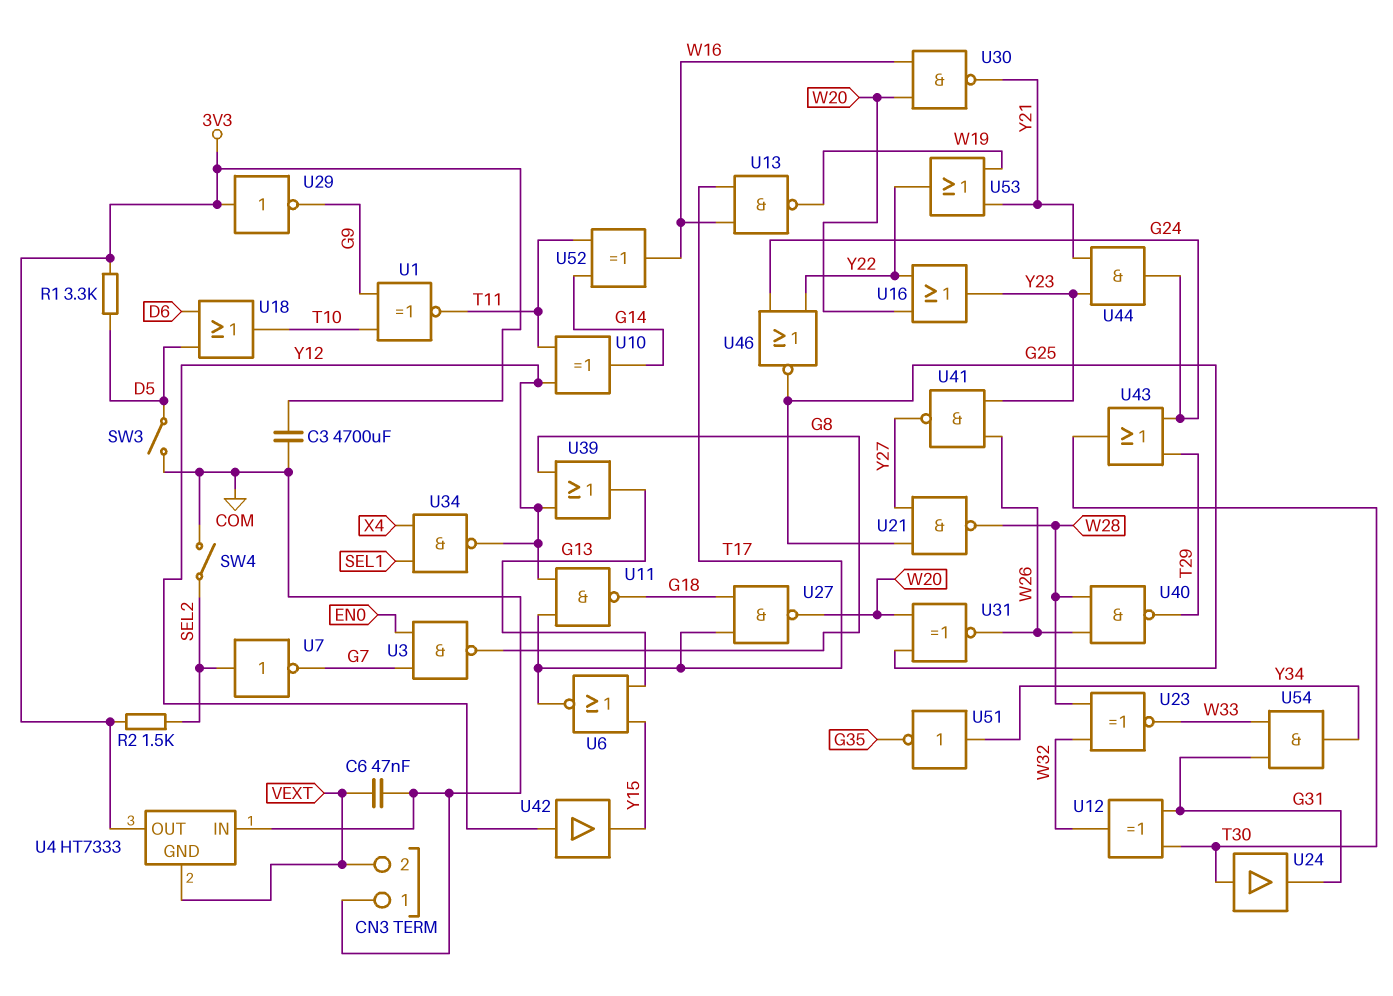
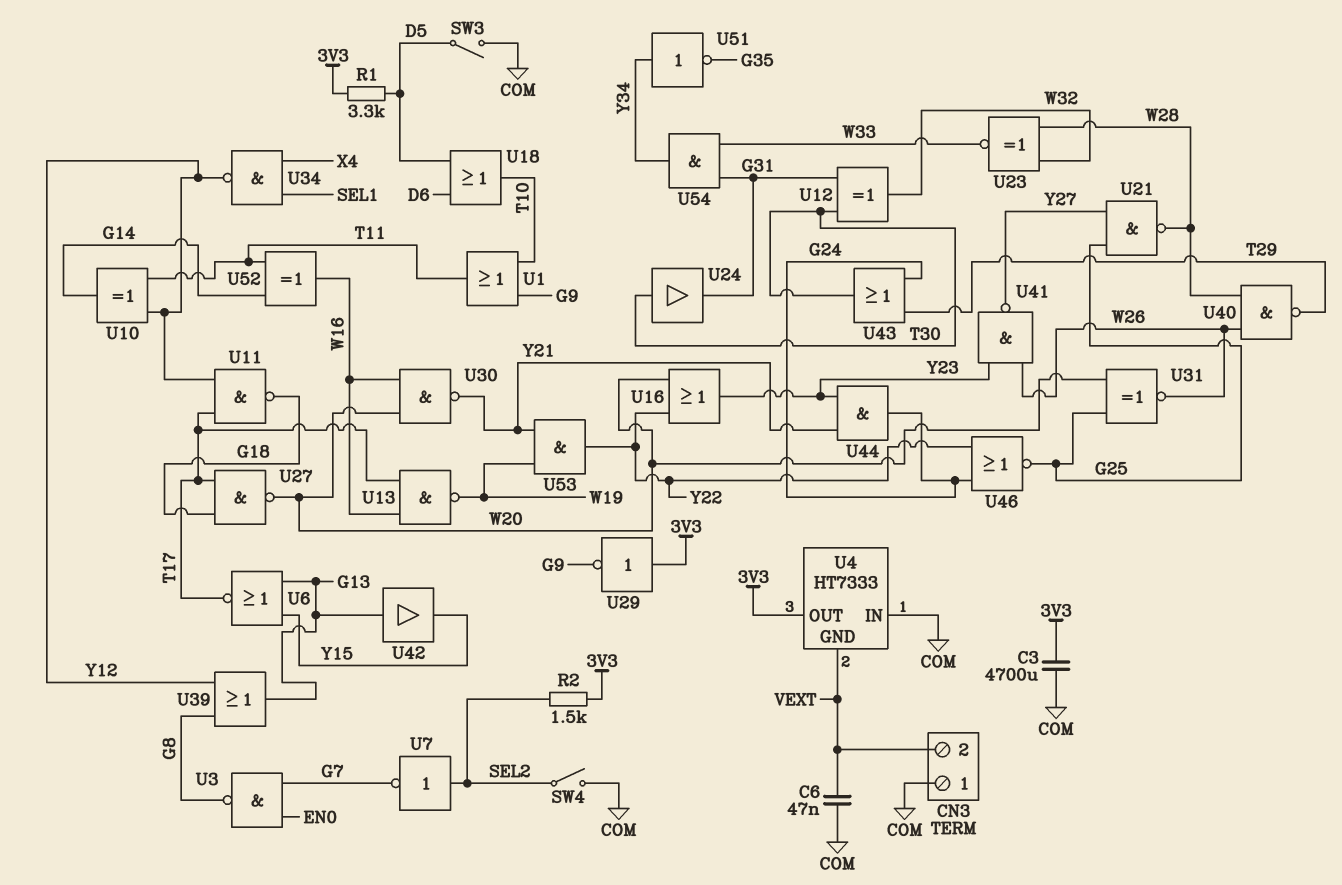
U1: XNOR (in G9, in T10, out T11) -> OR (in G9, in T10, out T11)
U42: buffer (in Y12, out Y15) -> buffer (in G13, out Y15)
U53: OR (in W19, in Y21, out Y22) -> AND (in W19, in Y21, out Y22)

